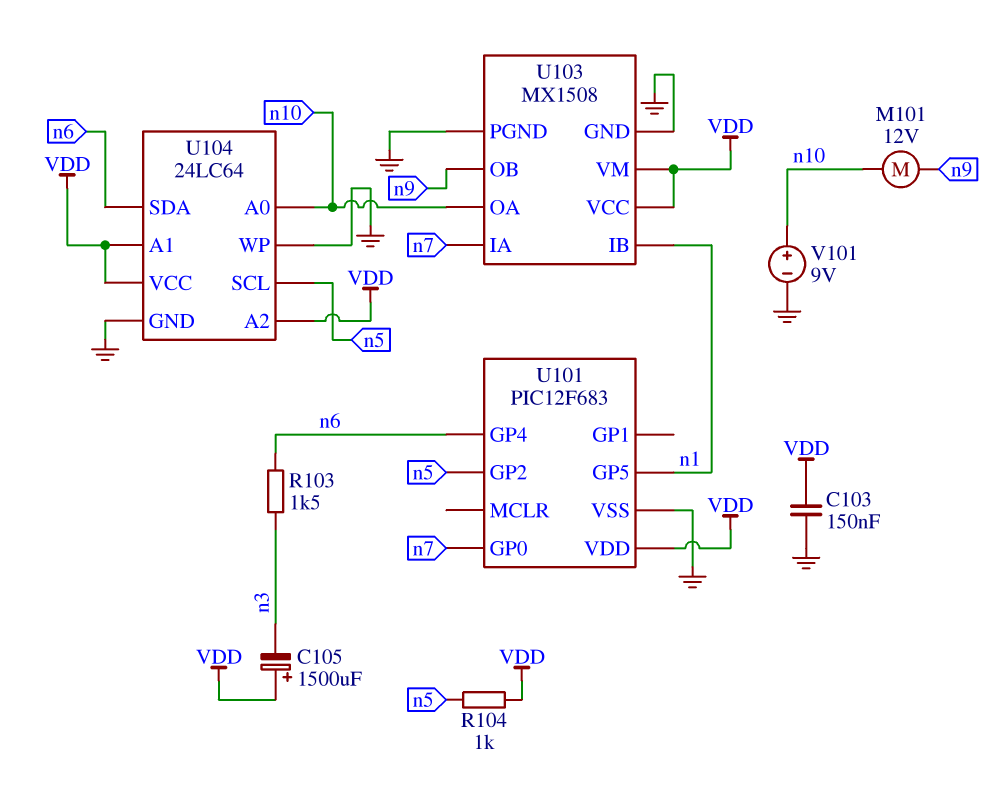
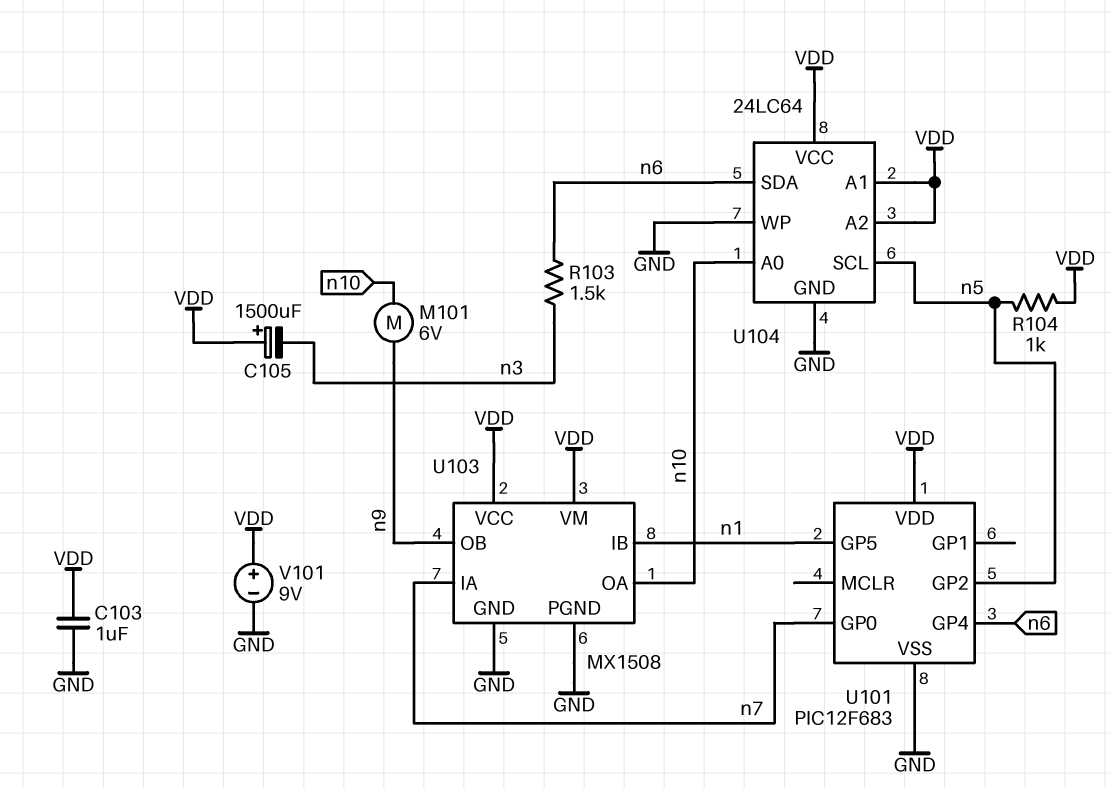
C103: 150nF (GND, VDD) -> 1uF (GND, VDD)
M101: motor 12V (n9, n10) -> motor 6V (n9, n10)
V101: 9V (plus n10, minus GND) -> 9V (plus VDD, minus GND)

